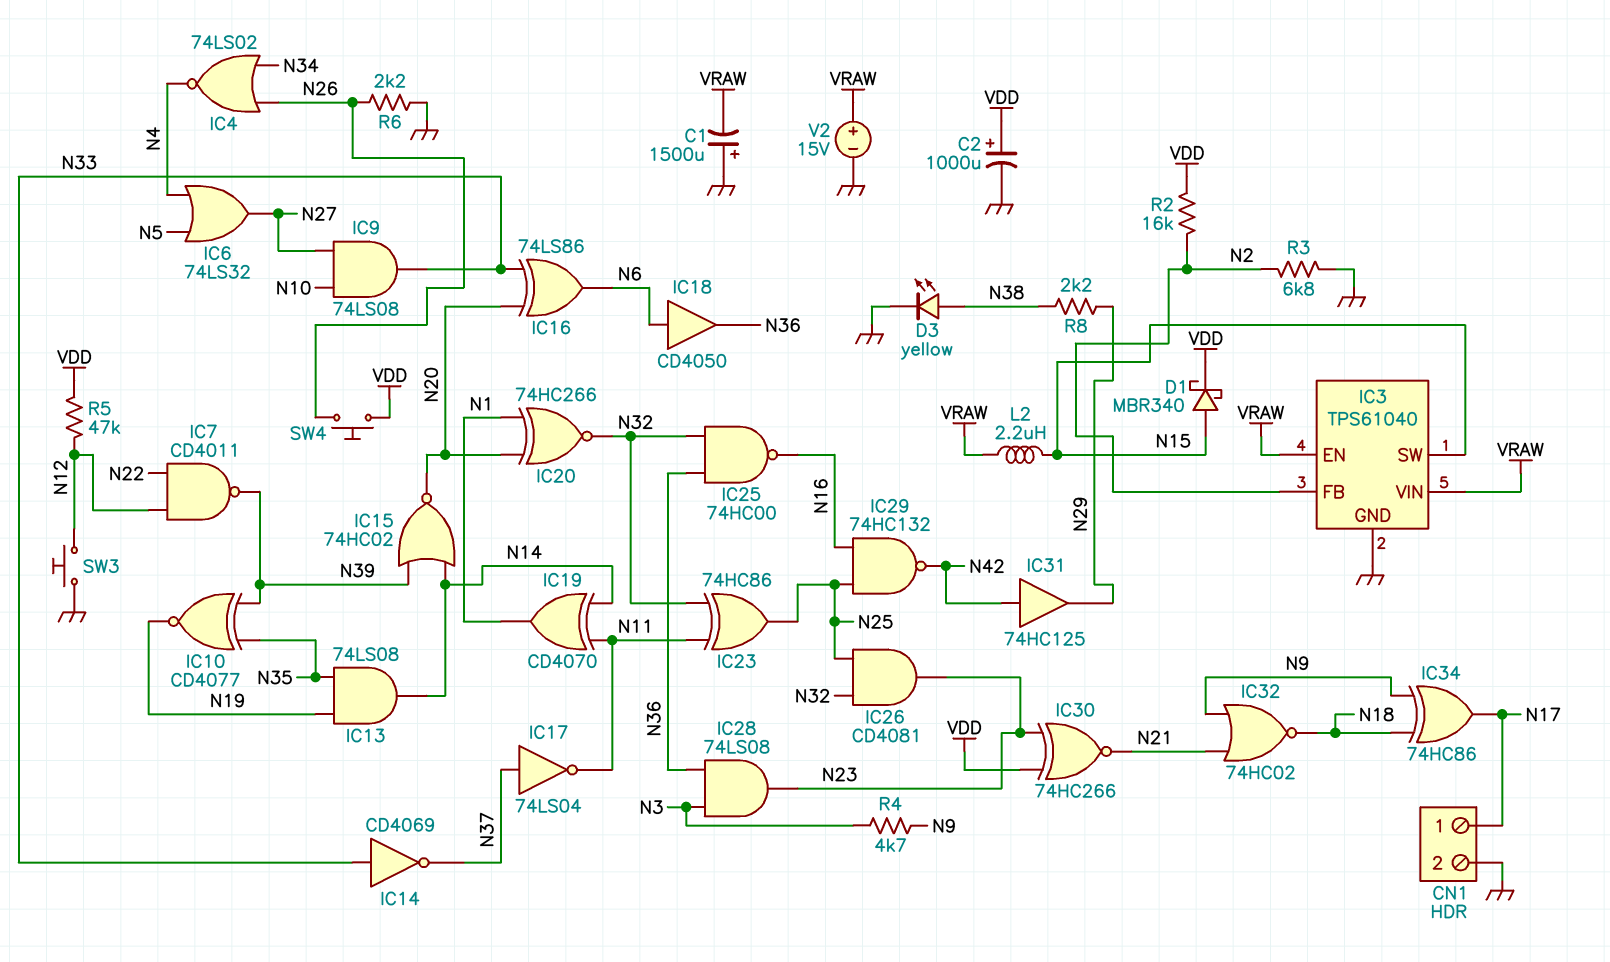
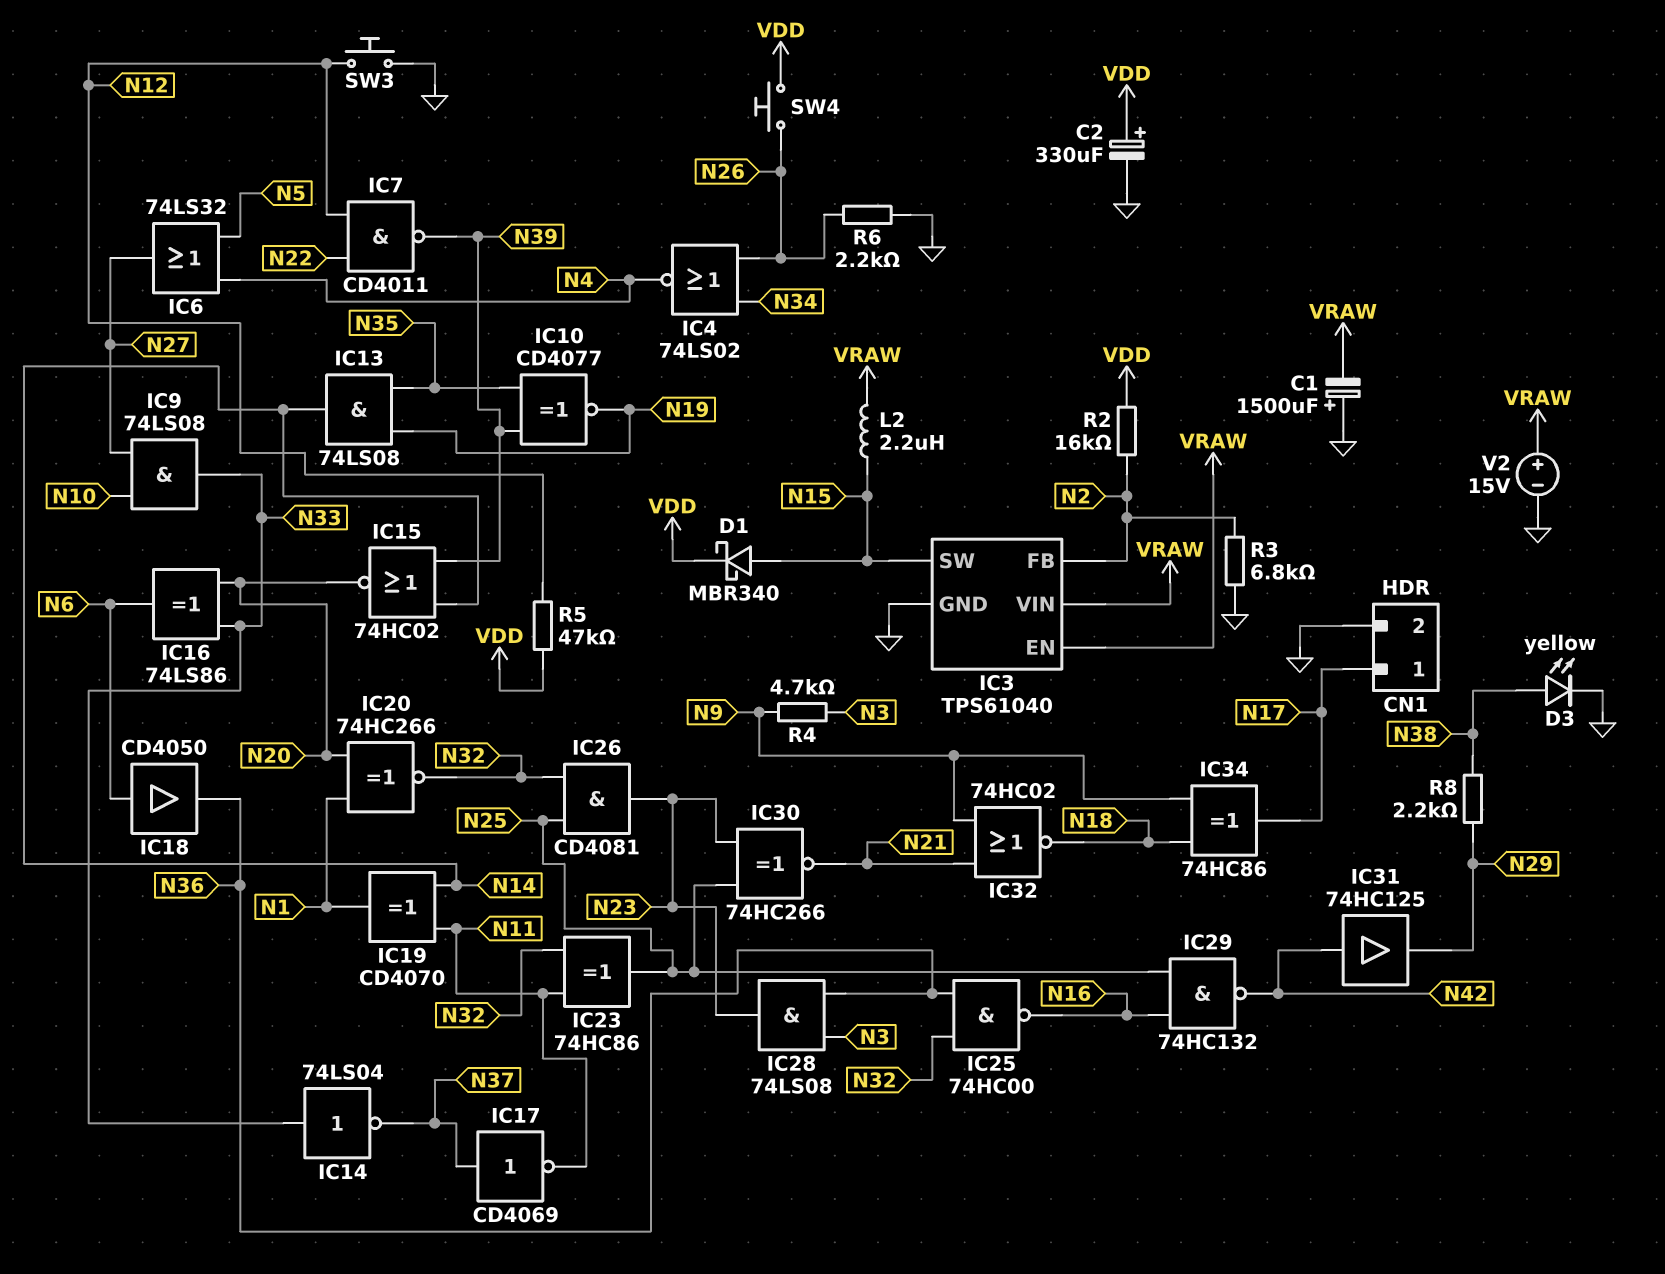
C2: 1000uF (plus VDD, minus GND) -> 330uF (plus VDD, minus GND)
IC14: NOT CD4069 (in N33, out N37) -> NOT 74LS04 (in N33, out N37)
IC17: NOT 74LS04 (in N37, out N11) -> NOT CD4069 (in N37, out N11)
IC30: XNOR 74HC266 (in N23, in VDD, out N21) -> XNOR 74HC266 (in N23, in N25, out N21)

